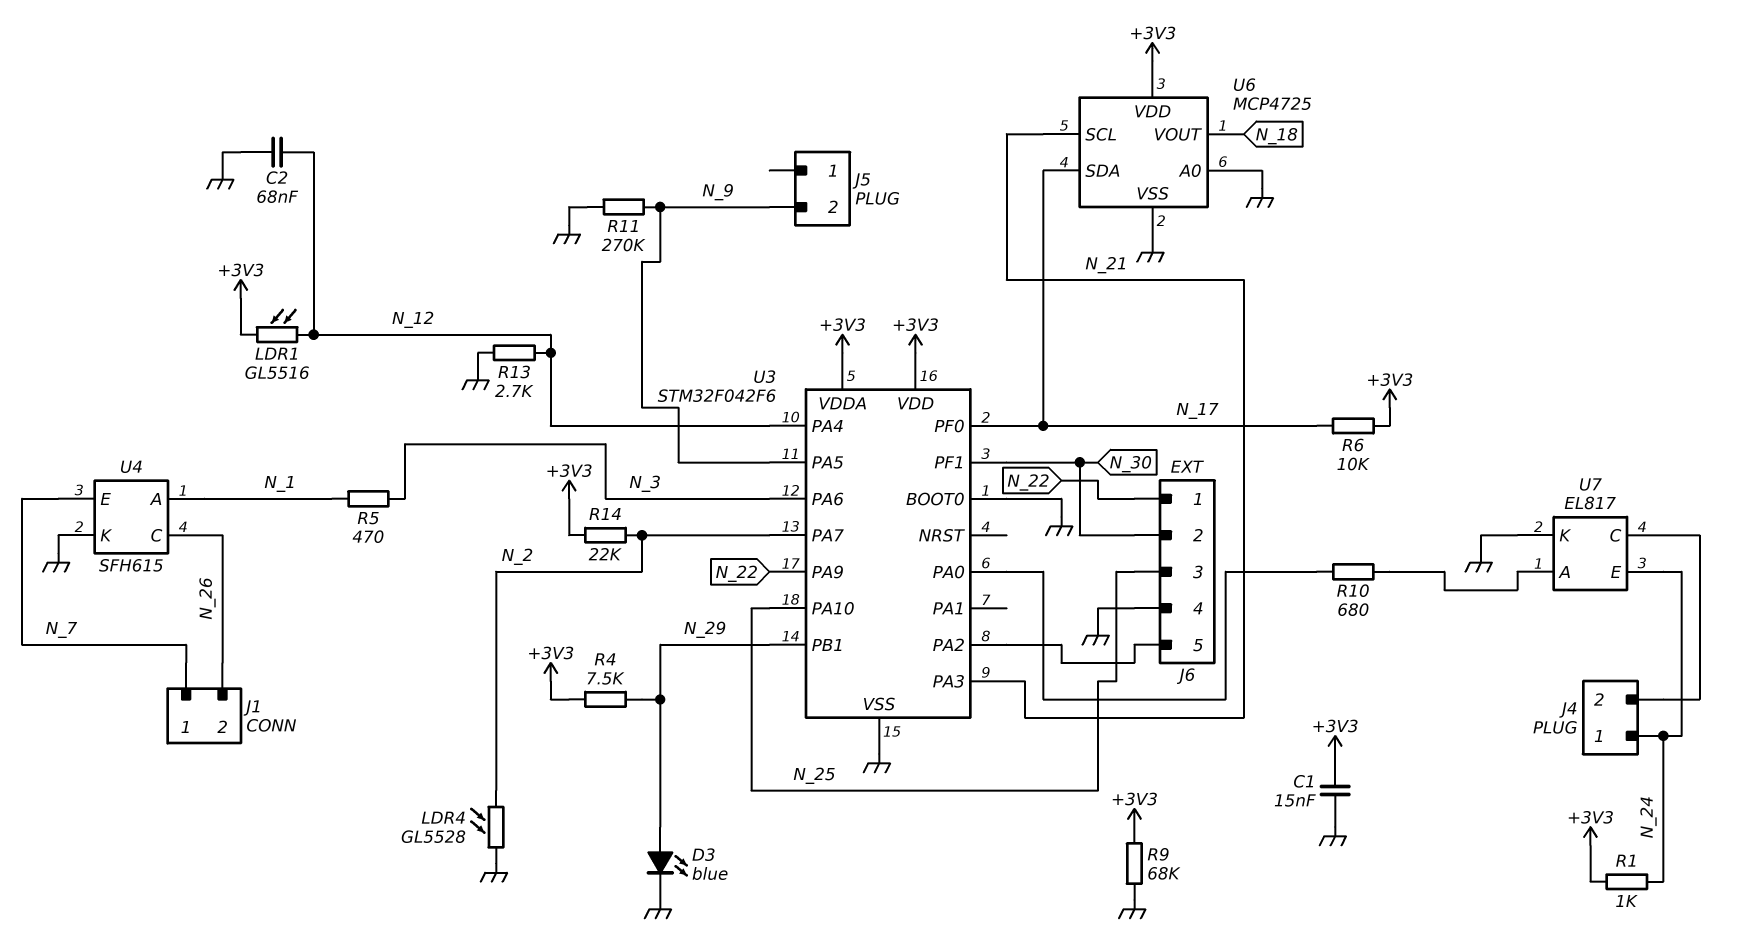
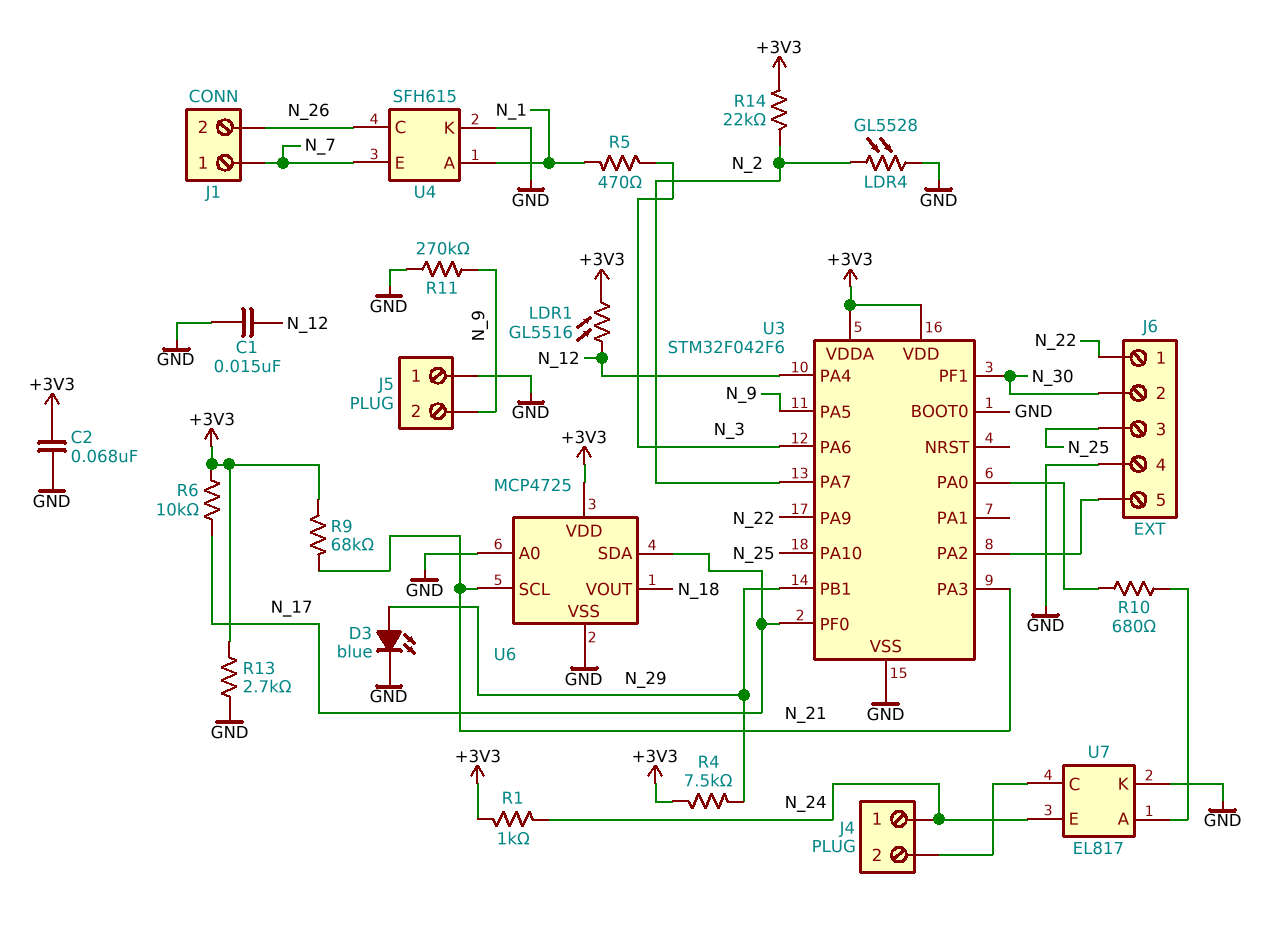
C1: 15nF (+3V3, GND) -> 15nF (GND, N_12)
C2: 68nF (GND, N_12) -> 68nF (+3V3, GND)
J5 pin 1: none -> GND
R9: 68k (+3V3, GND) -> 68k (+3V3, N_21)
R13: 2.7k (GND, N_12) -> 2.7k (+3V3, GND)

